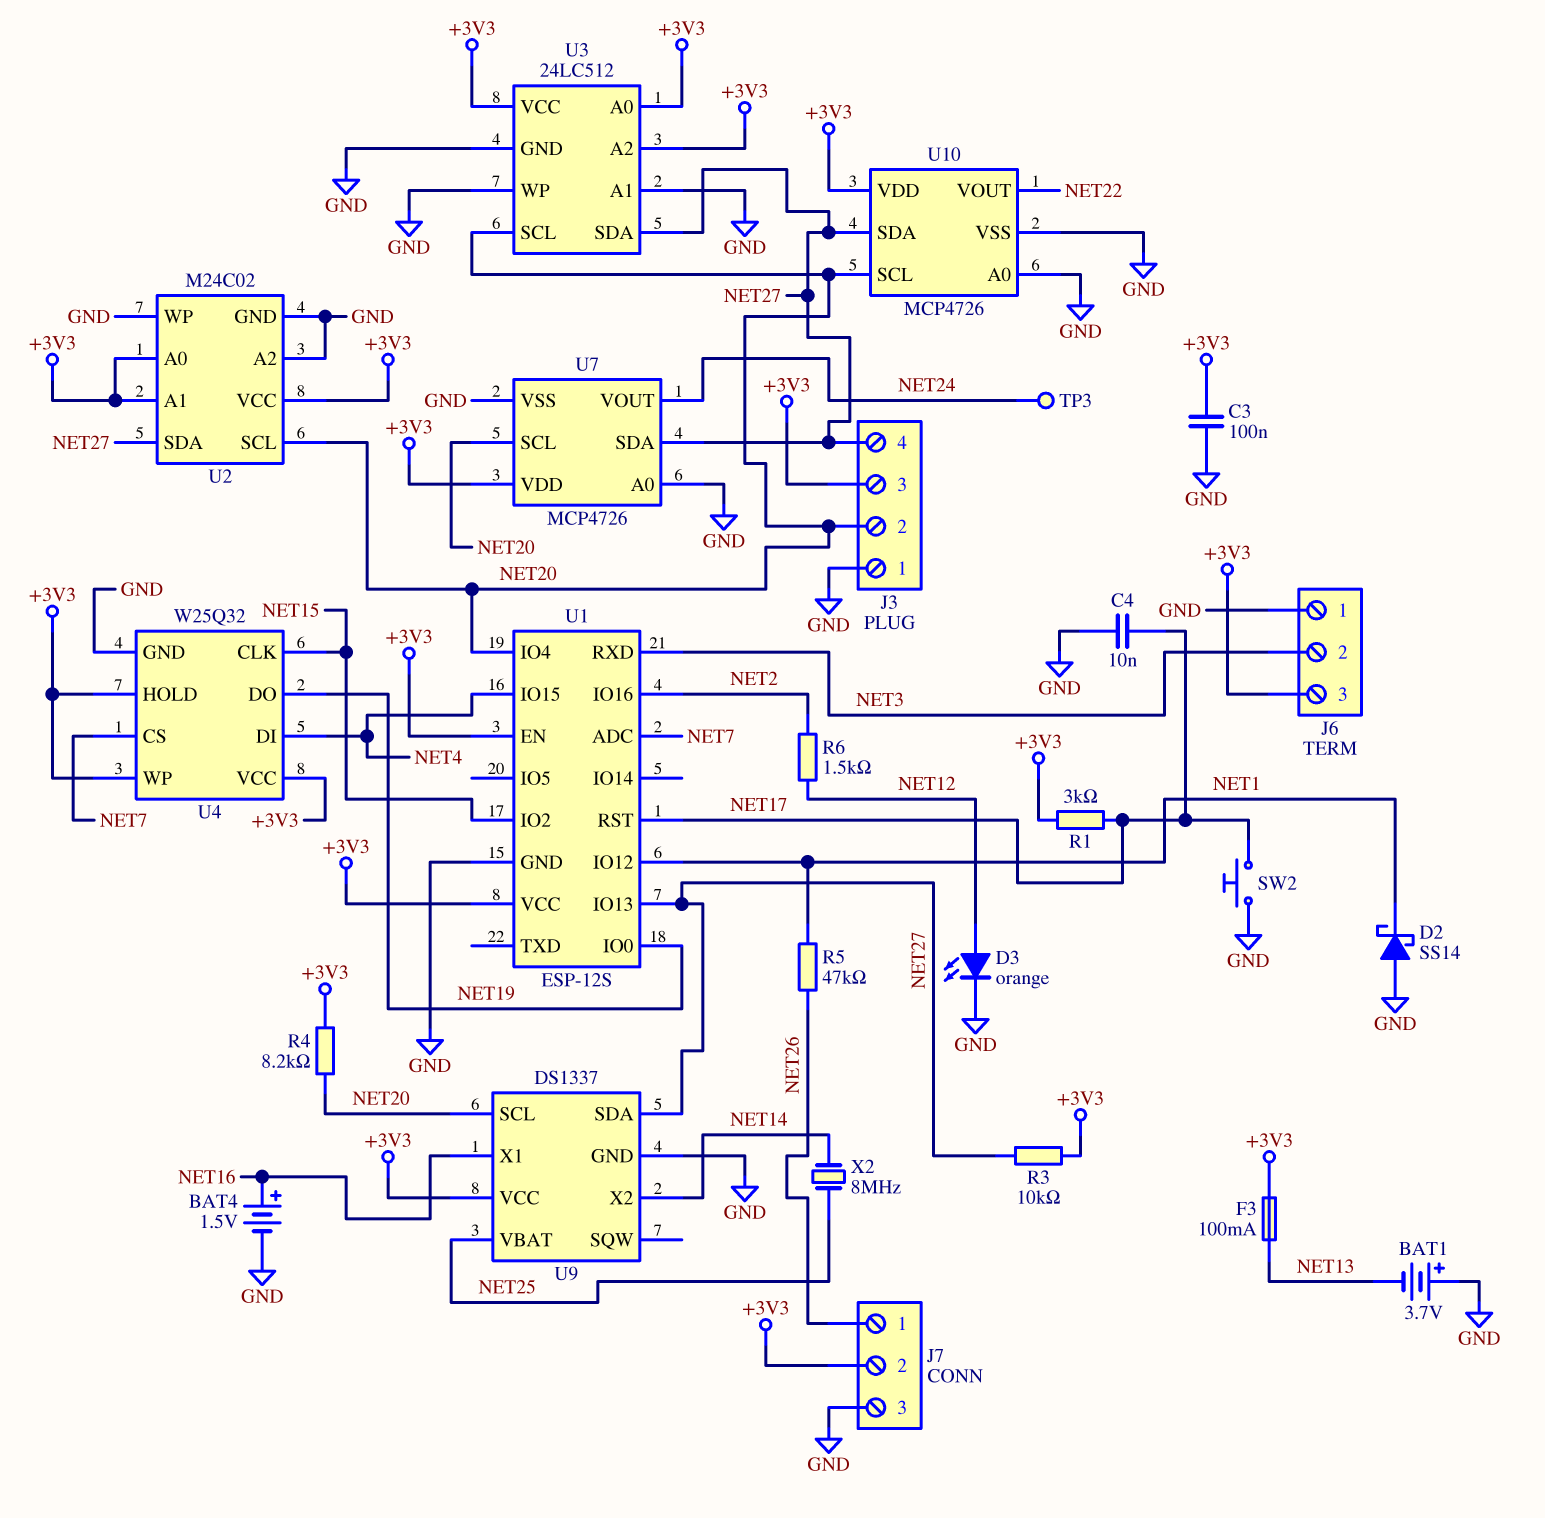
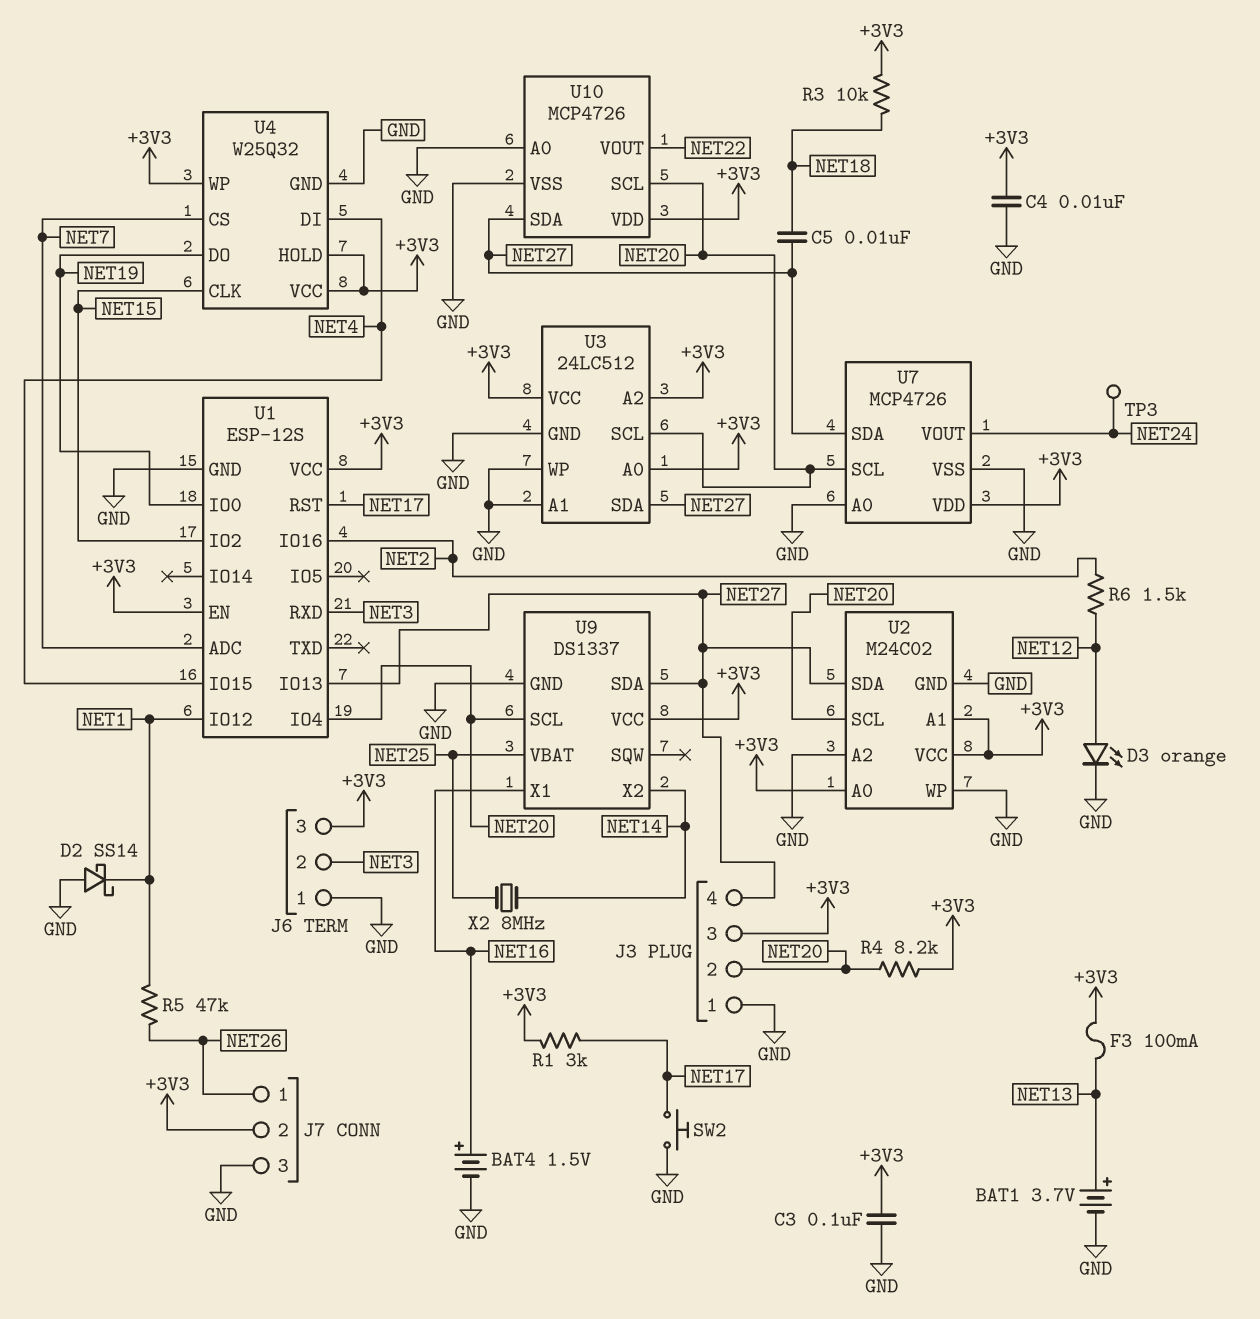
BAT1: 3.7V (plus GND, minus NET13) -> 3.7V (plus NET13, minus GND)
C4: 10nF (GND, NET17) -> 10nF (+3V3, GND)
C5: none -> 10nF (NET18, NET27)
R3: 10k (+3V3, NET27) -> 10k (+3V3, NET18)

